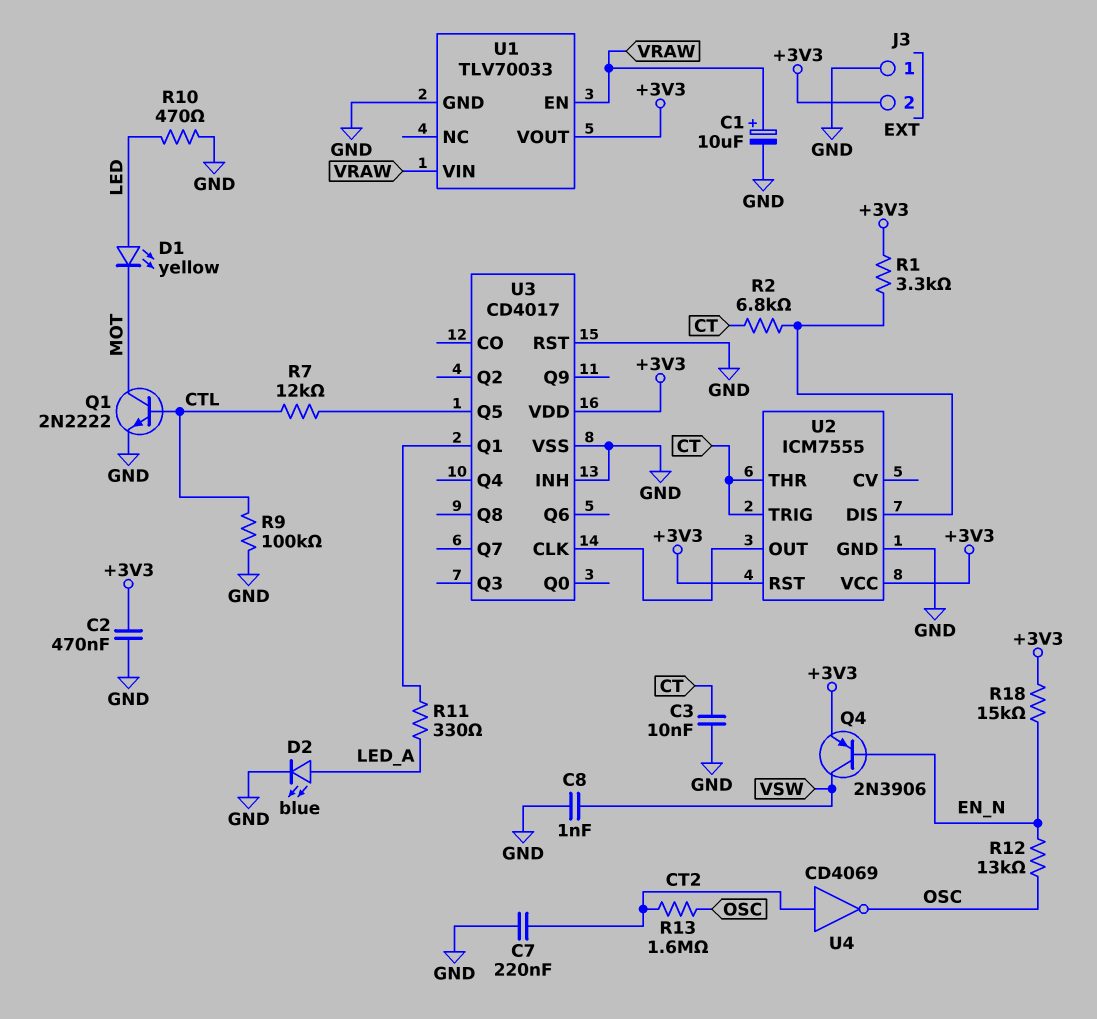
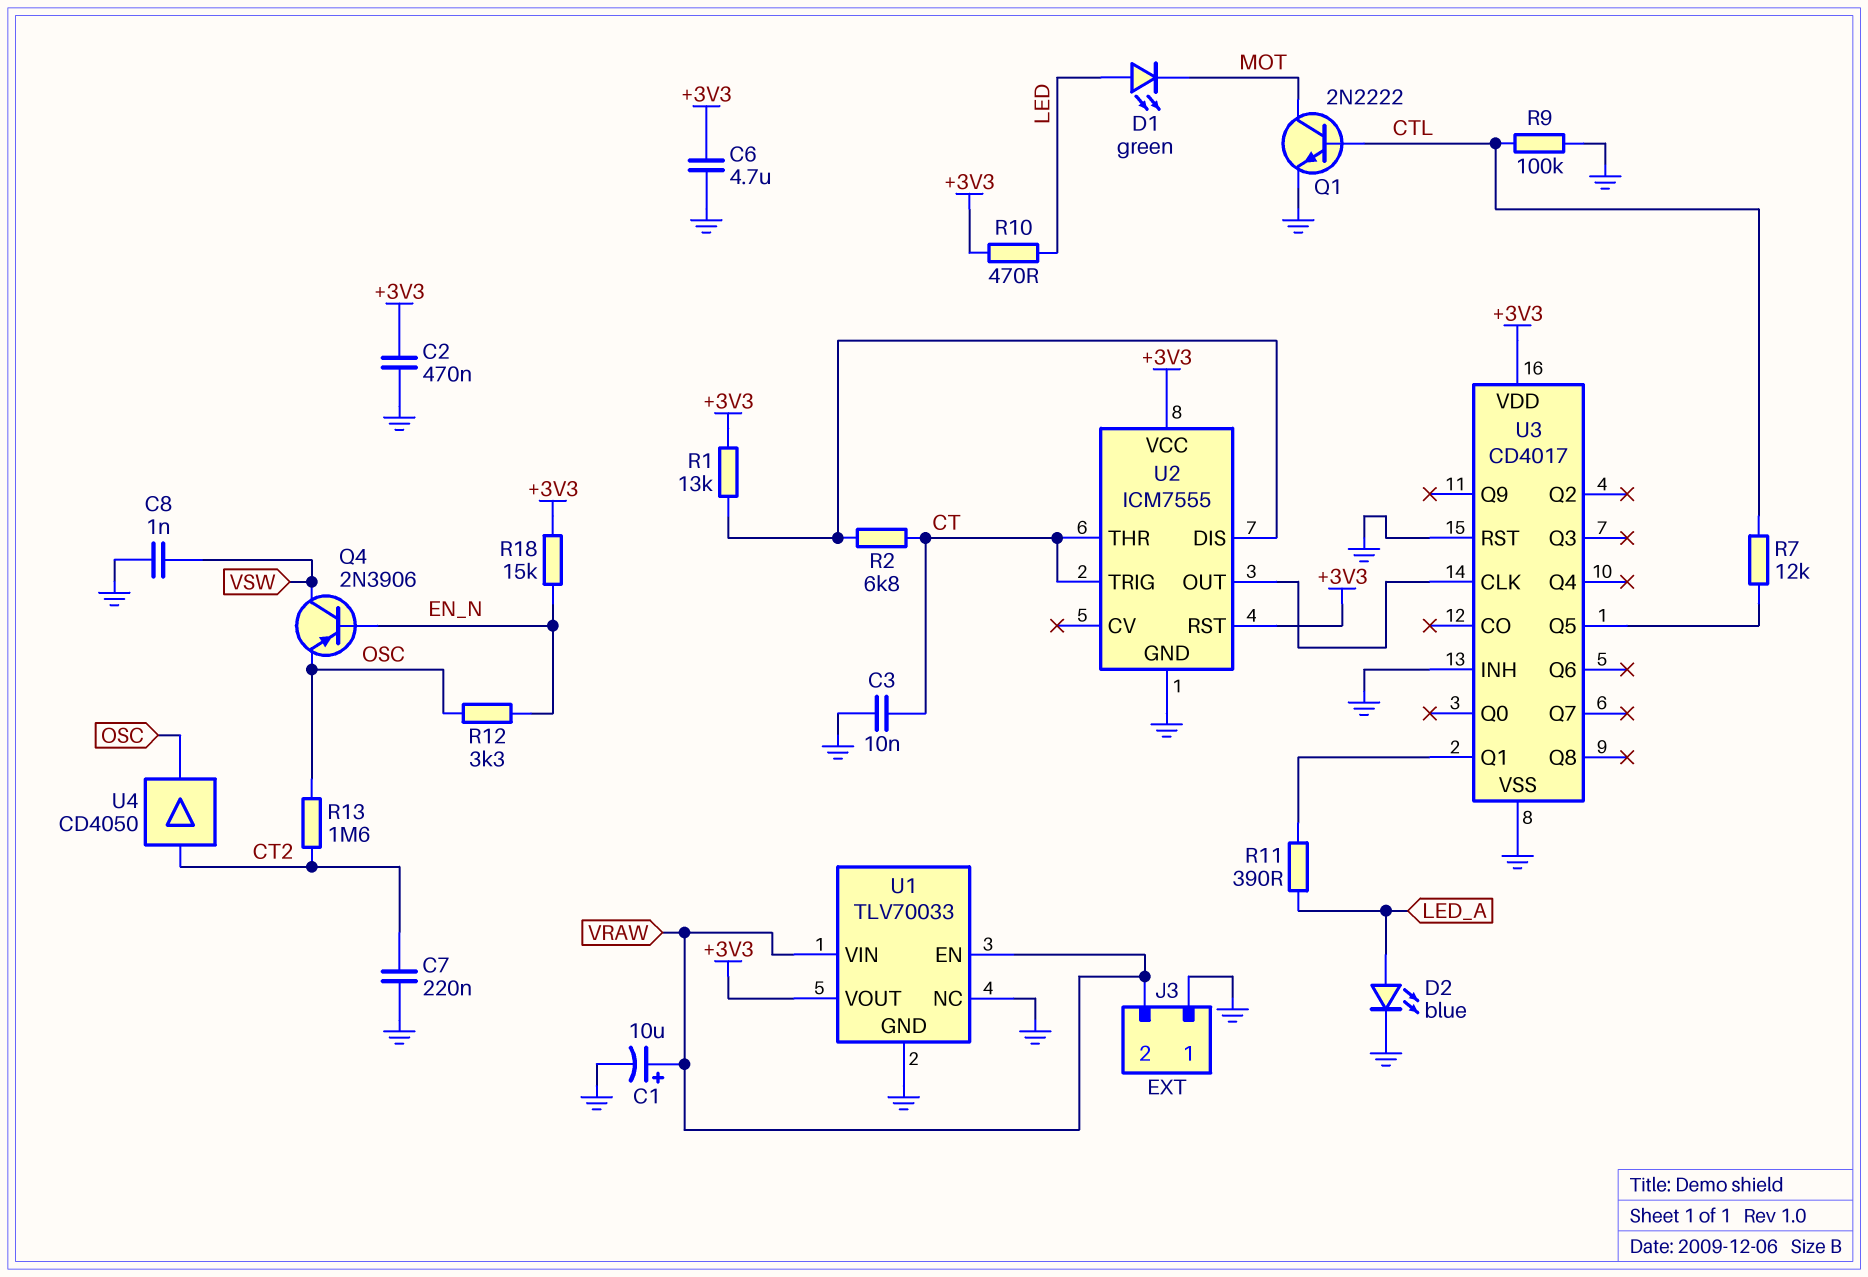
C6: none -> 4.7uF (+3V3, GND)
D1: LED yellow (A LED, K MOT) -> LED green (A LED, K MOT)
J3 pin 2: +3V3 -> VRAW
Q4: PNP 2N3906 (B EN_N, C VSW, E +3V3) -> PNP 2N3906 (B EN_N, C VSW, E OSC)
R1: 3.3k (+3V3, U2/DIS) -> 13k (+3V3, U2/DIS)
R10: 470 (GND, LED) -> 470 (+3V3, LED)
R11: 330 (LED_A, U3/Q1) -> 390 (LED_A, U3/Q1)
R12: 13k (EN_N, OSC) -> 3.3k (EN_N, OSC)
U1 pin NC: none -> GND
U4: NOT CD4069 (in CT2, out OSC) -> buffer CD4050 (in CT2, out OSC)

